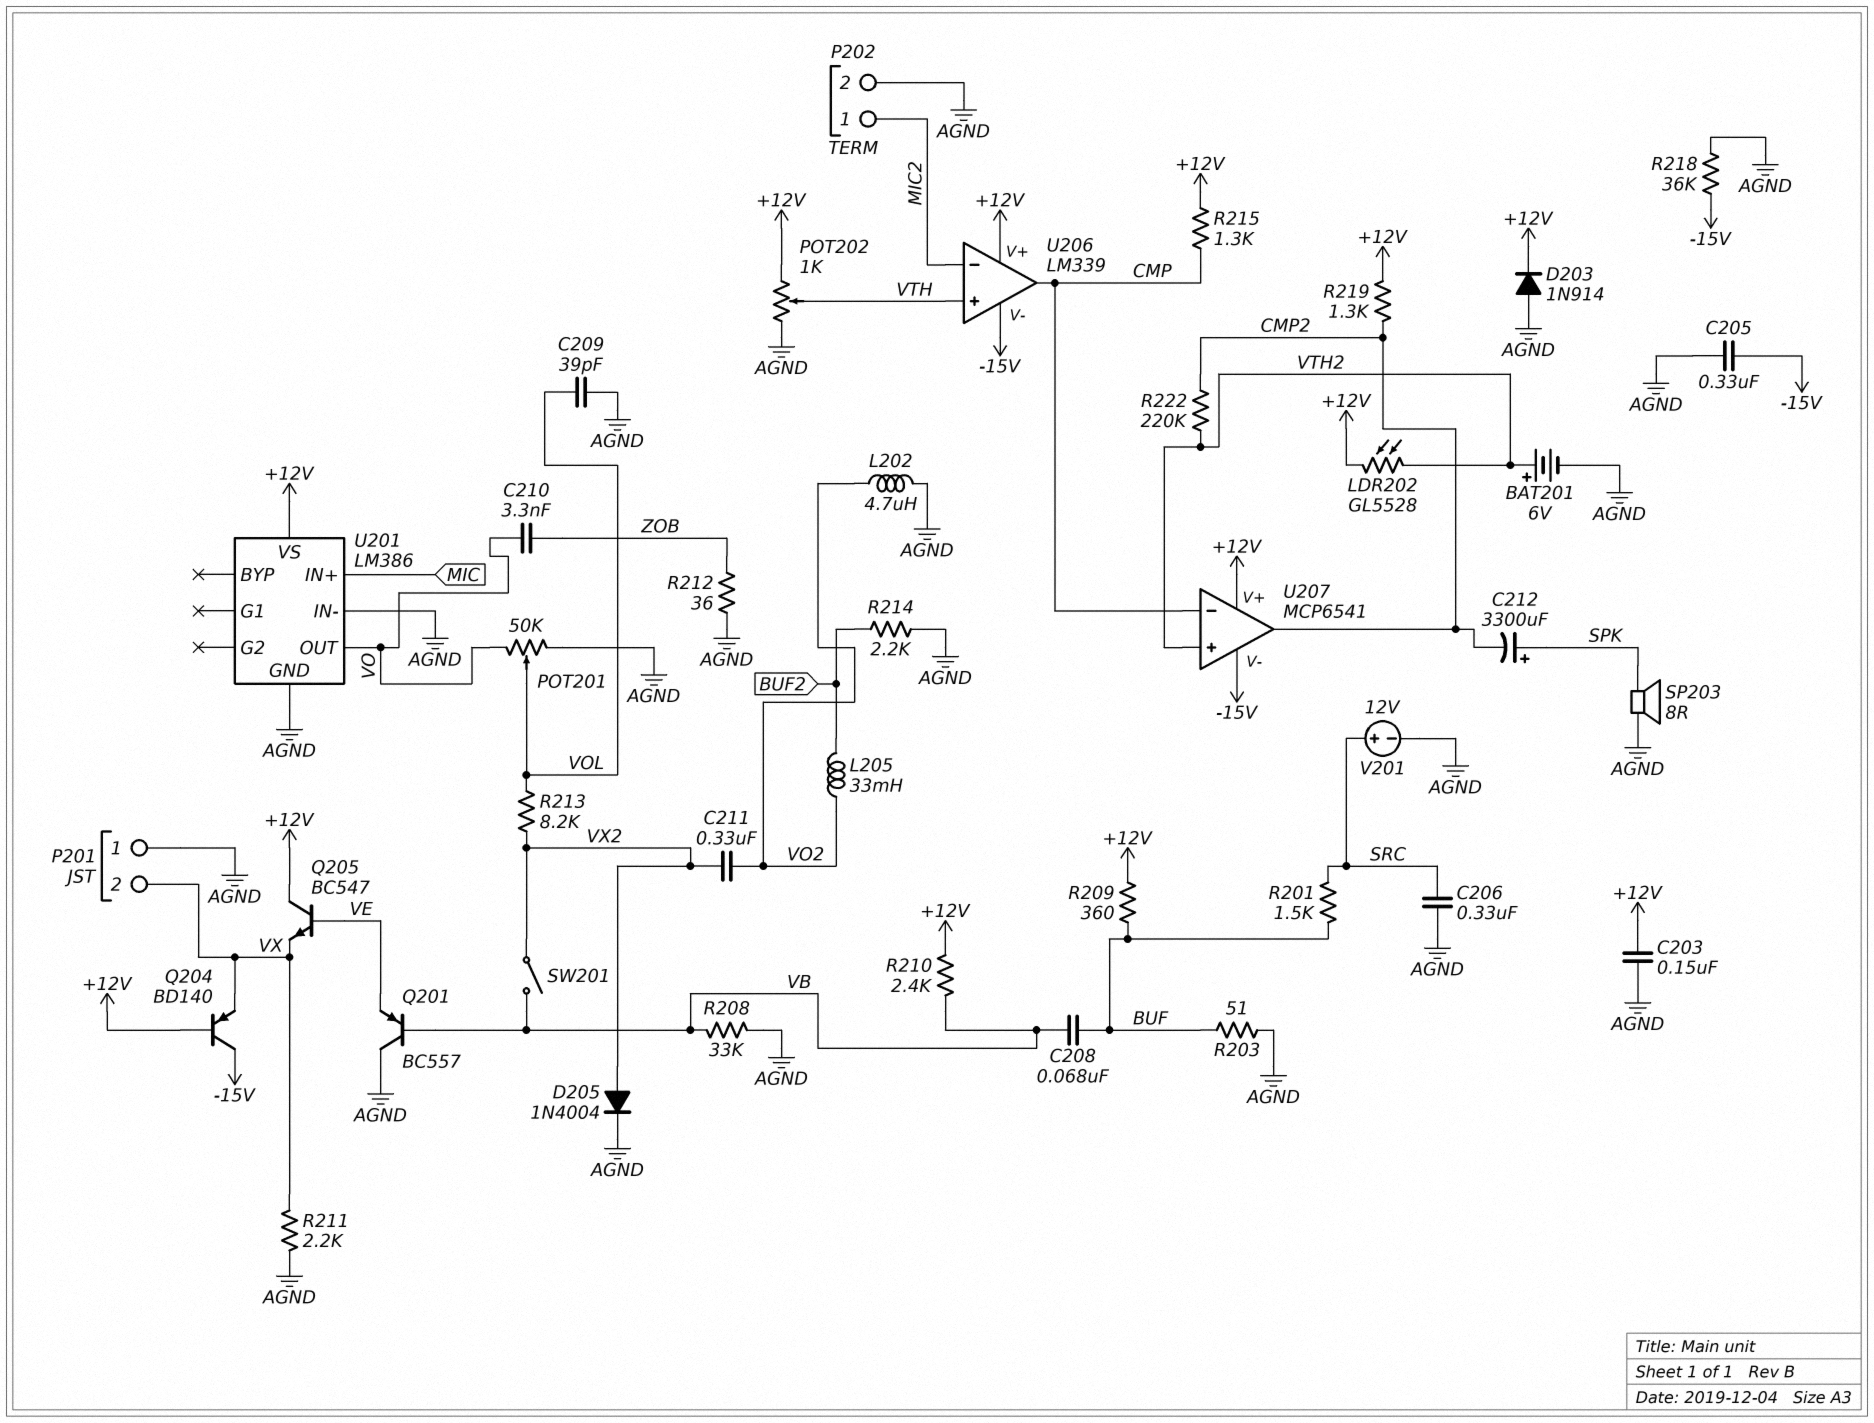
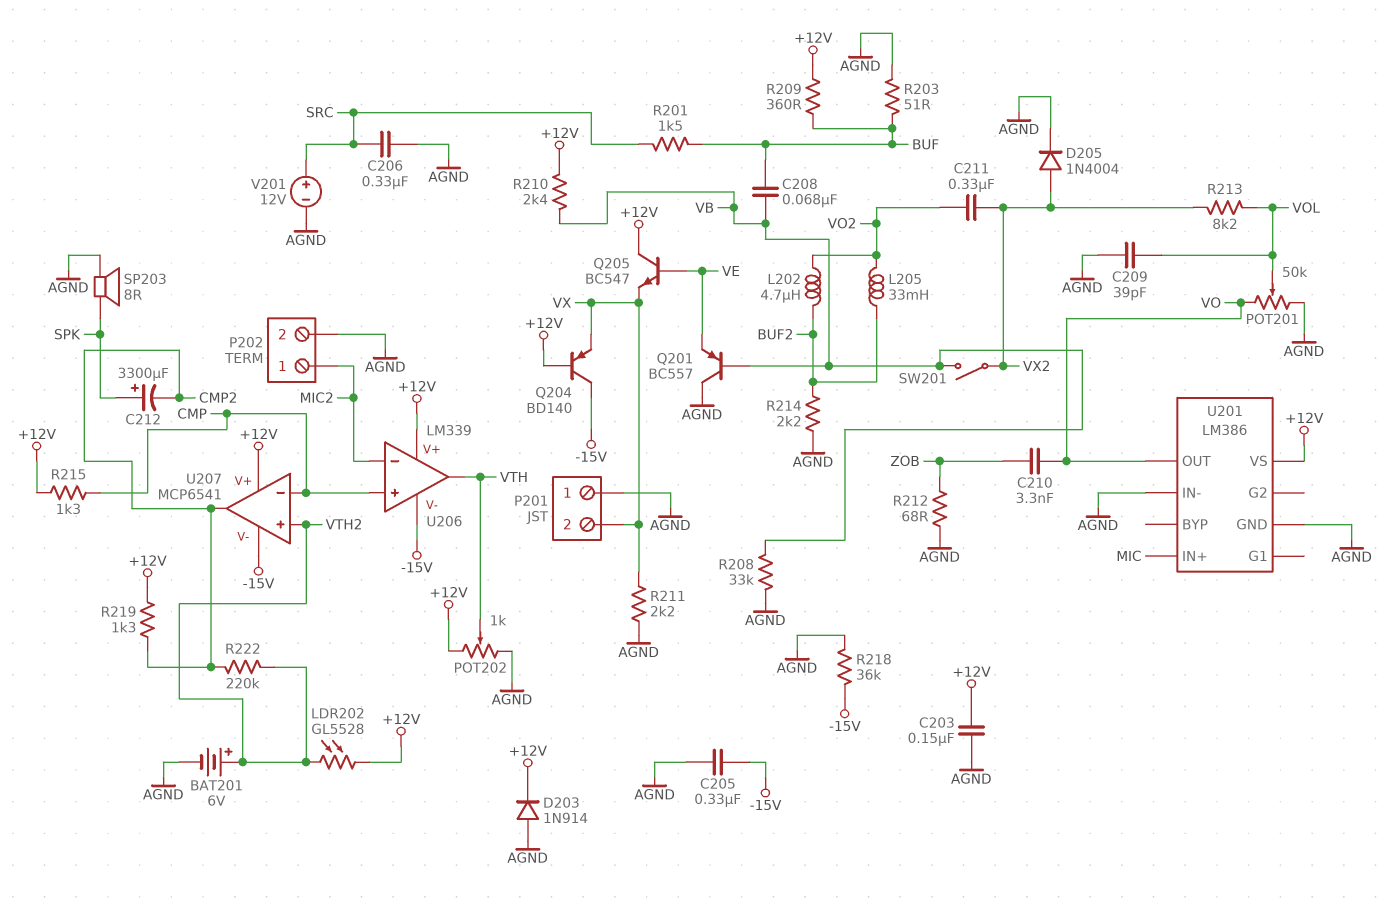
L202: 4.7uH (AGND, VO2) -> 4.7uH (BUF2, VO2)
R212: 36 (AGND, ZOB) -> 68 (AGND, ZOB)
U206 pin in+: VTH -> CMP
U206 pin out: CMP -> VTH

